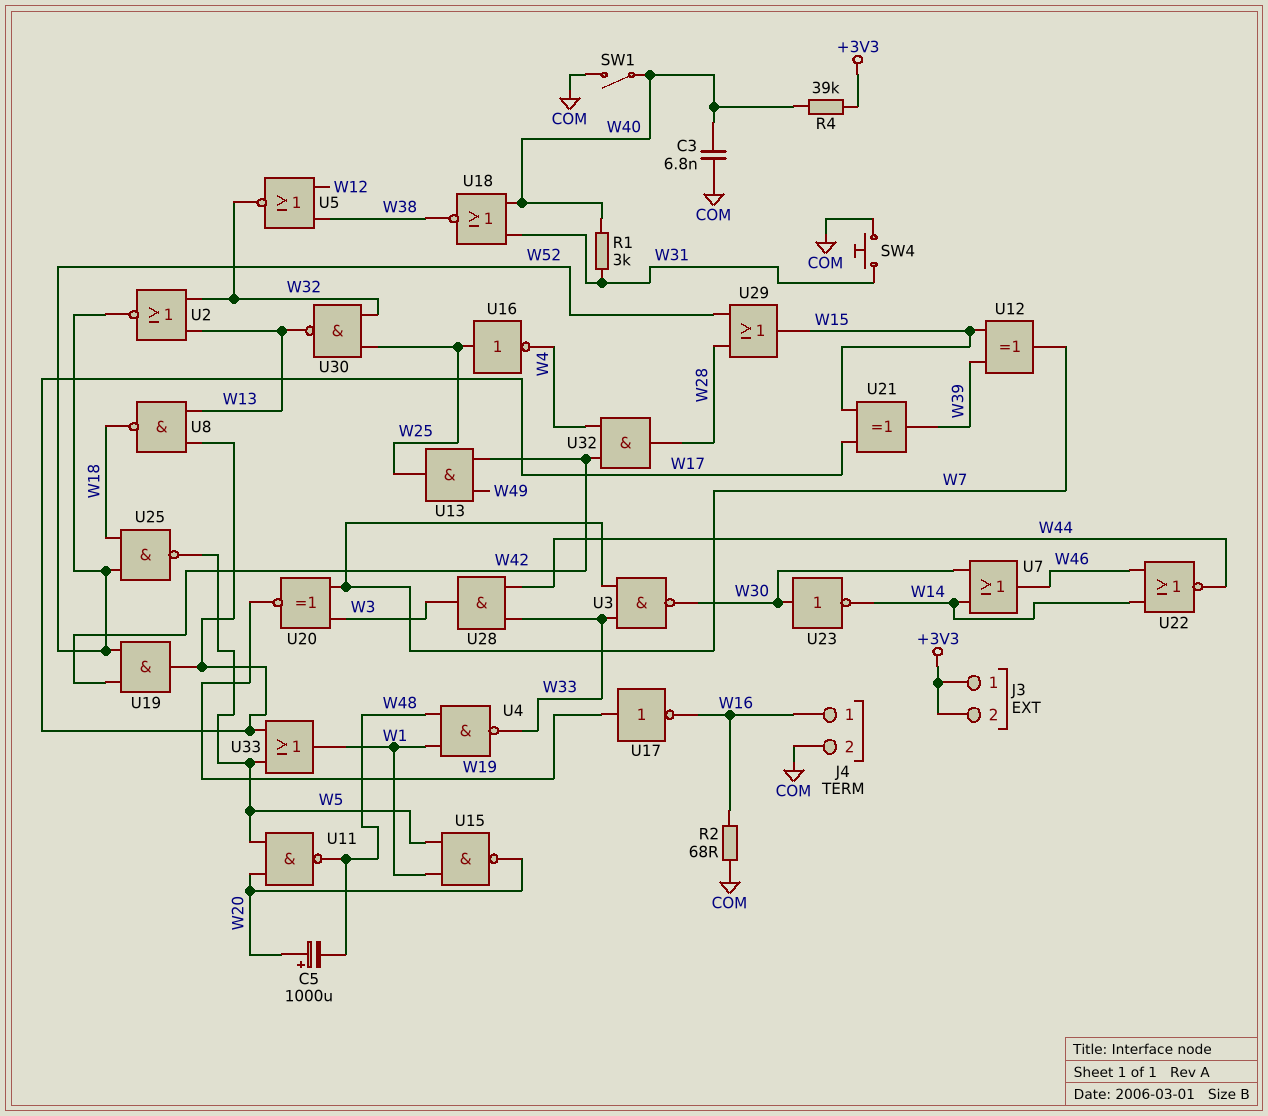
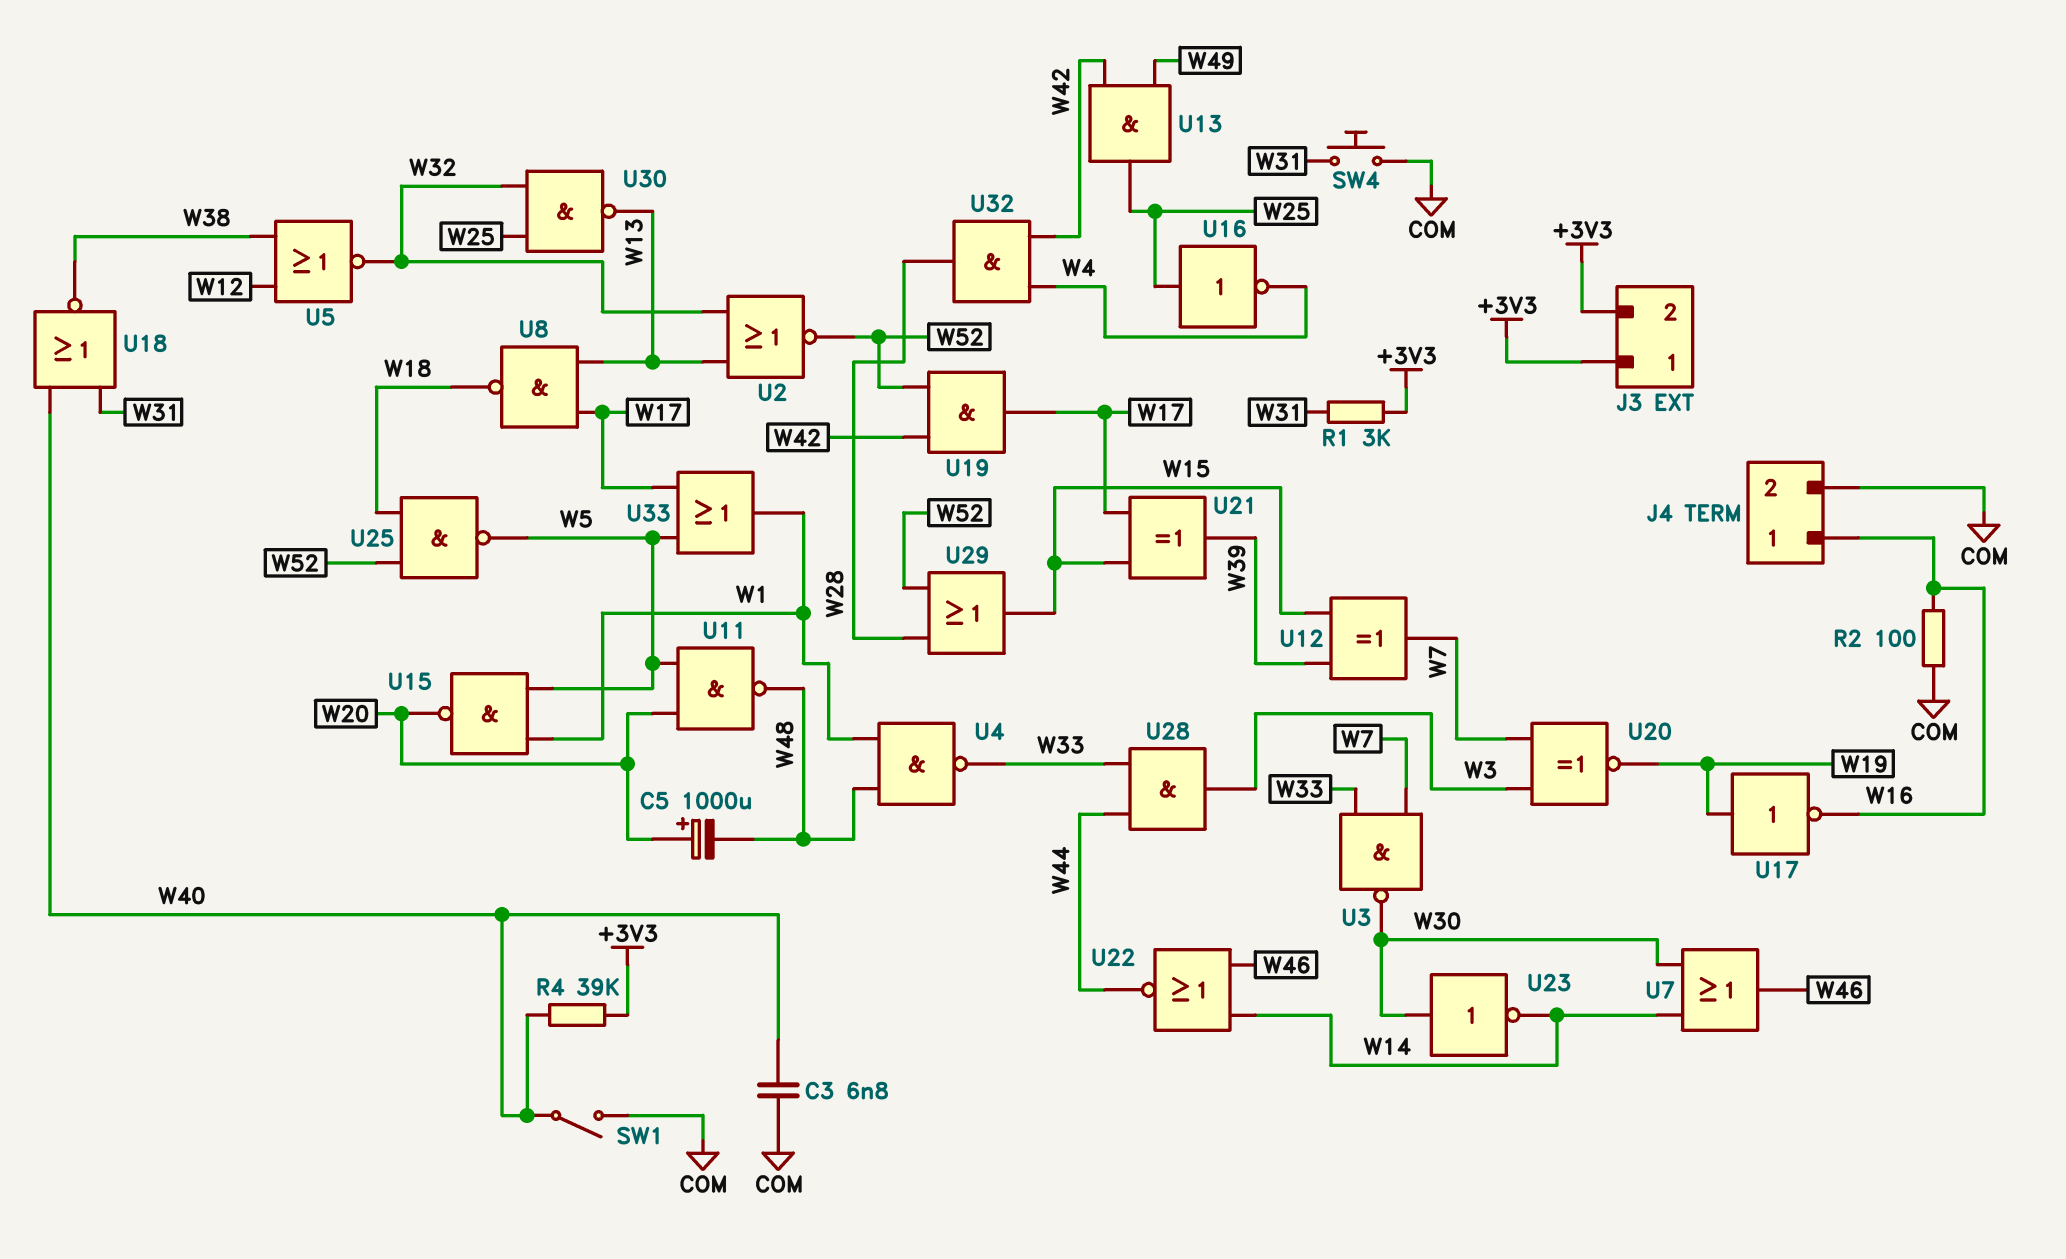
R1: 3k (W31, W40) -> 3k (+3V3, W31)
R2: 68 (COM, W16) -> 100 (COM, W16)

